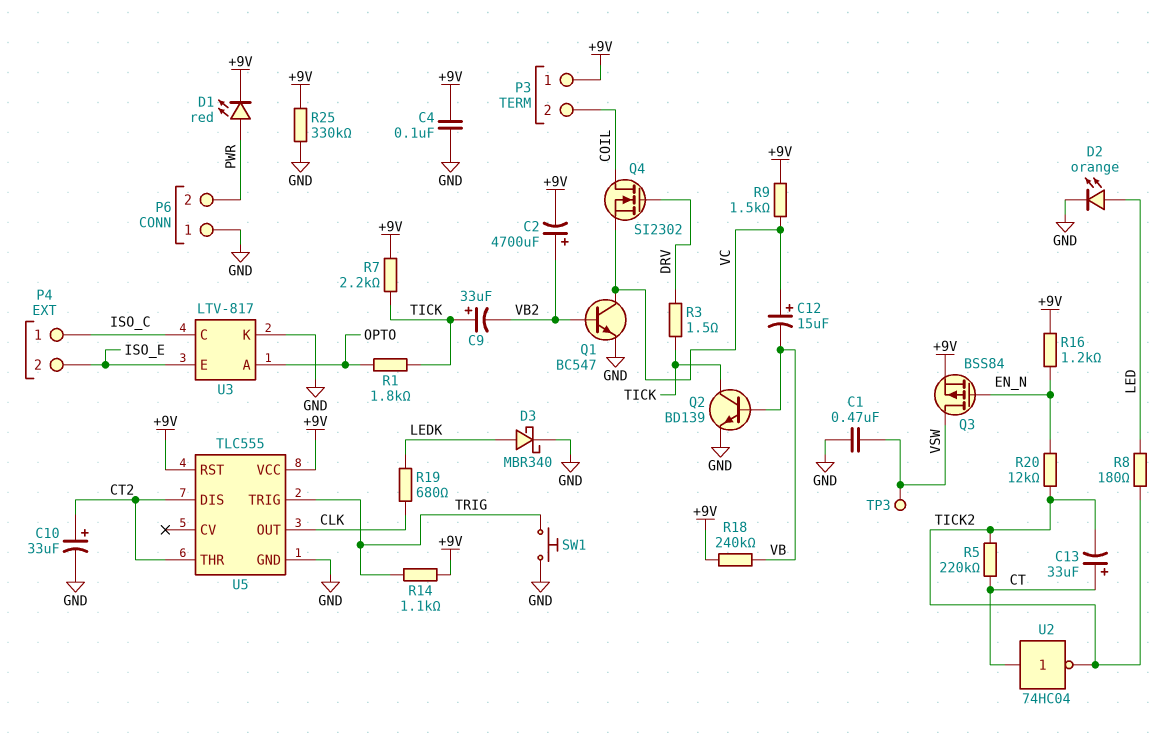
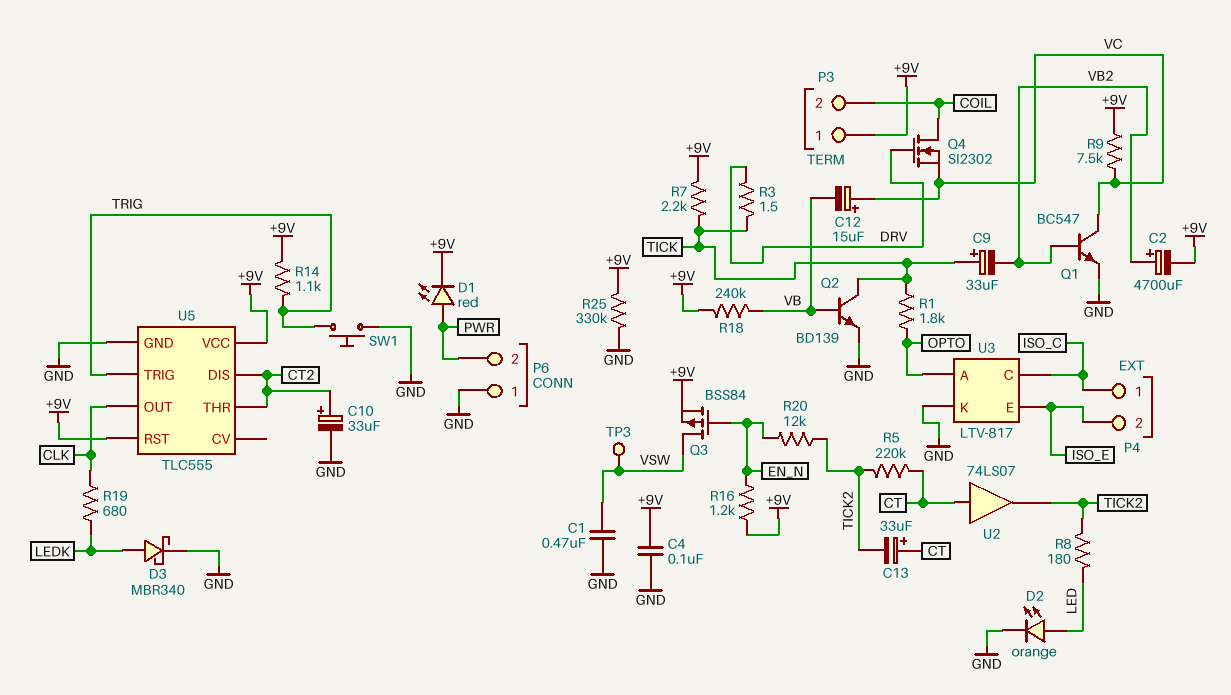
R9: 1.5k (+9V, VC) -> 7.5k (+9V, VC)
U2: NOT 74HC04 (in CT, out TICK2) -> buffer 74LS07 (in CT, out TICK2)

